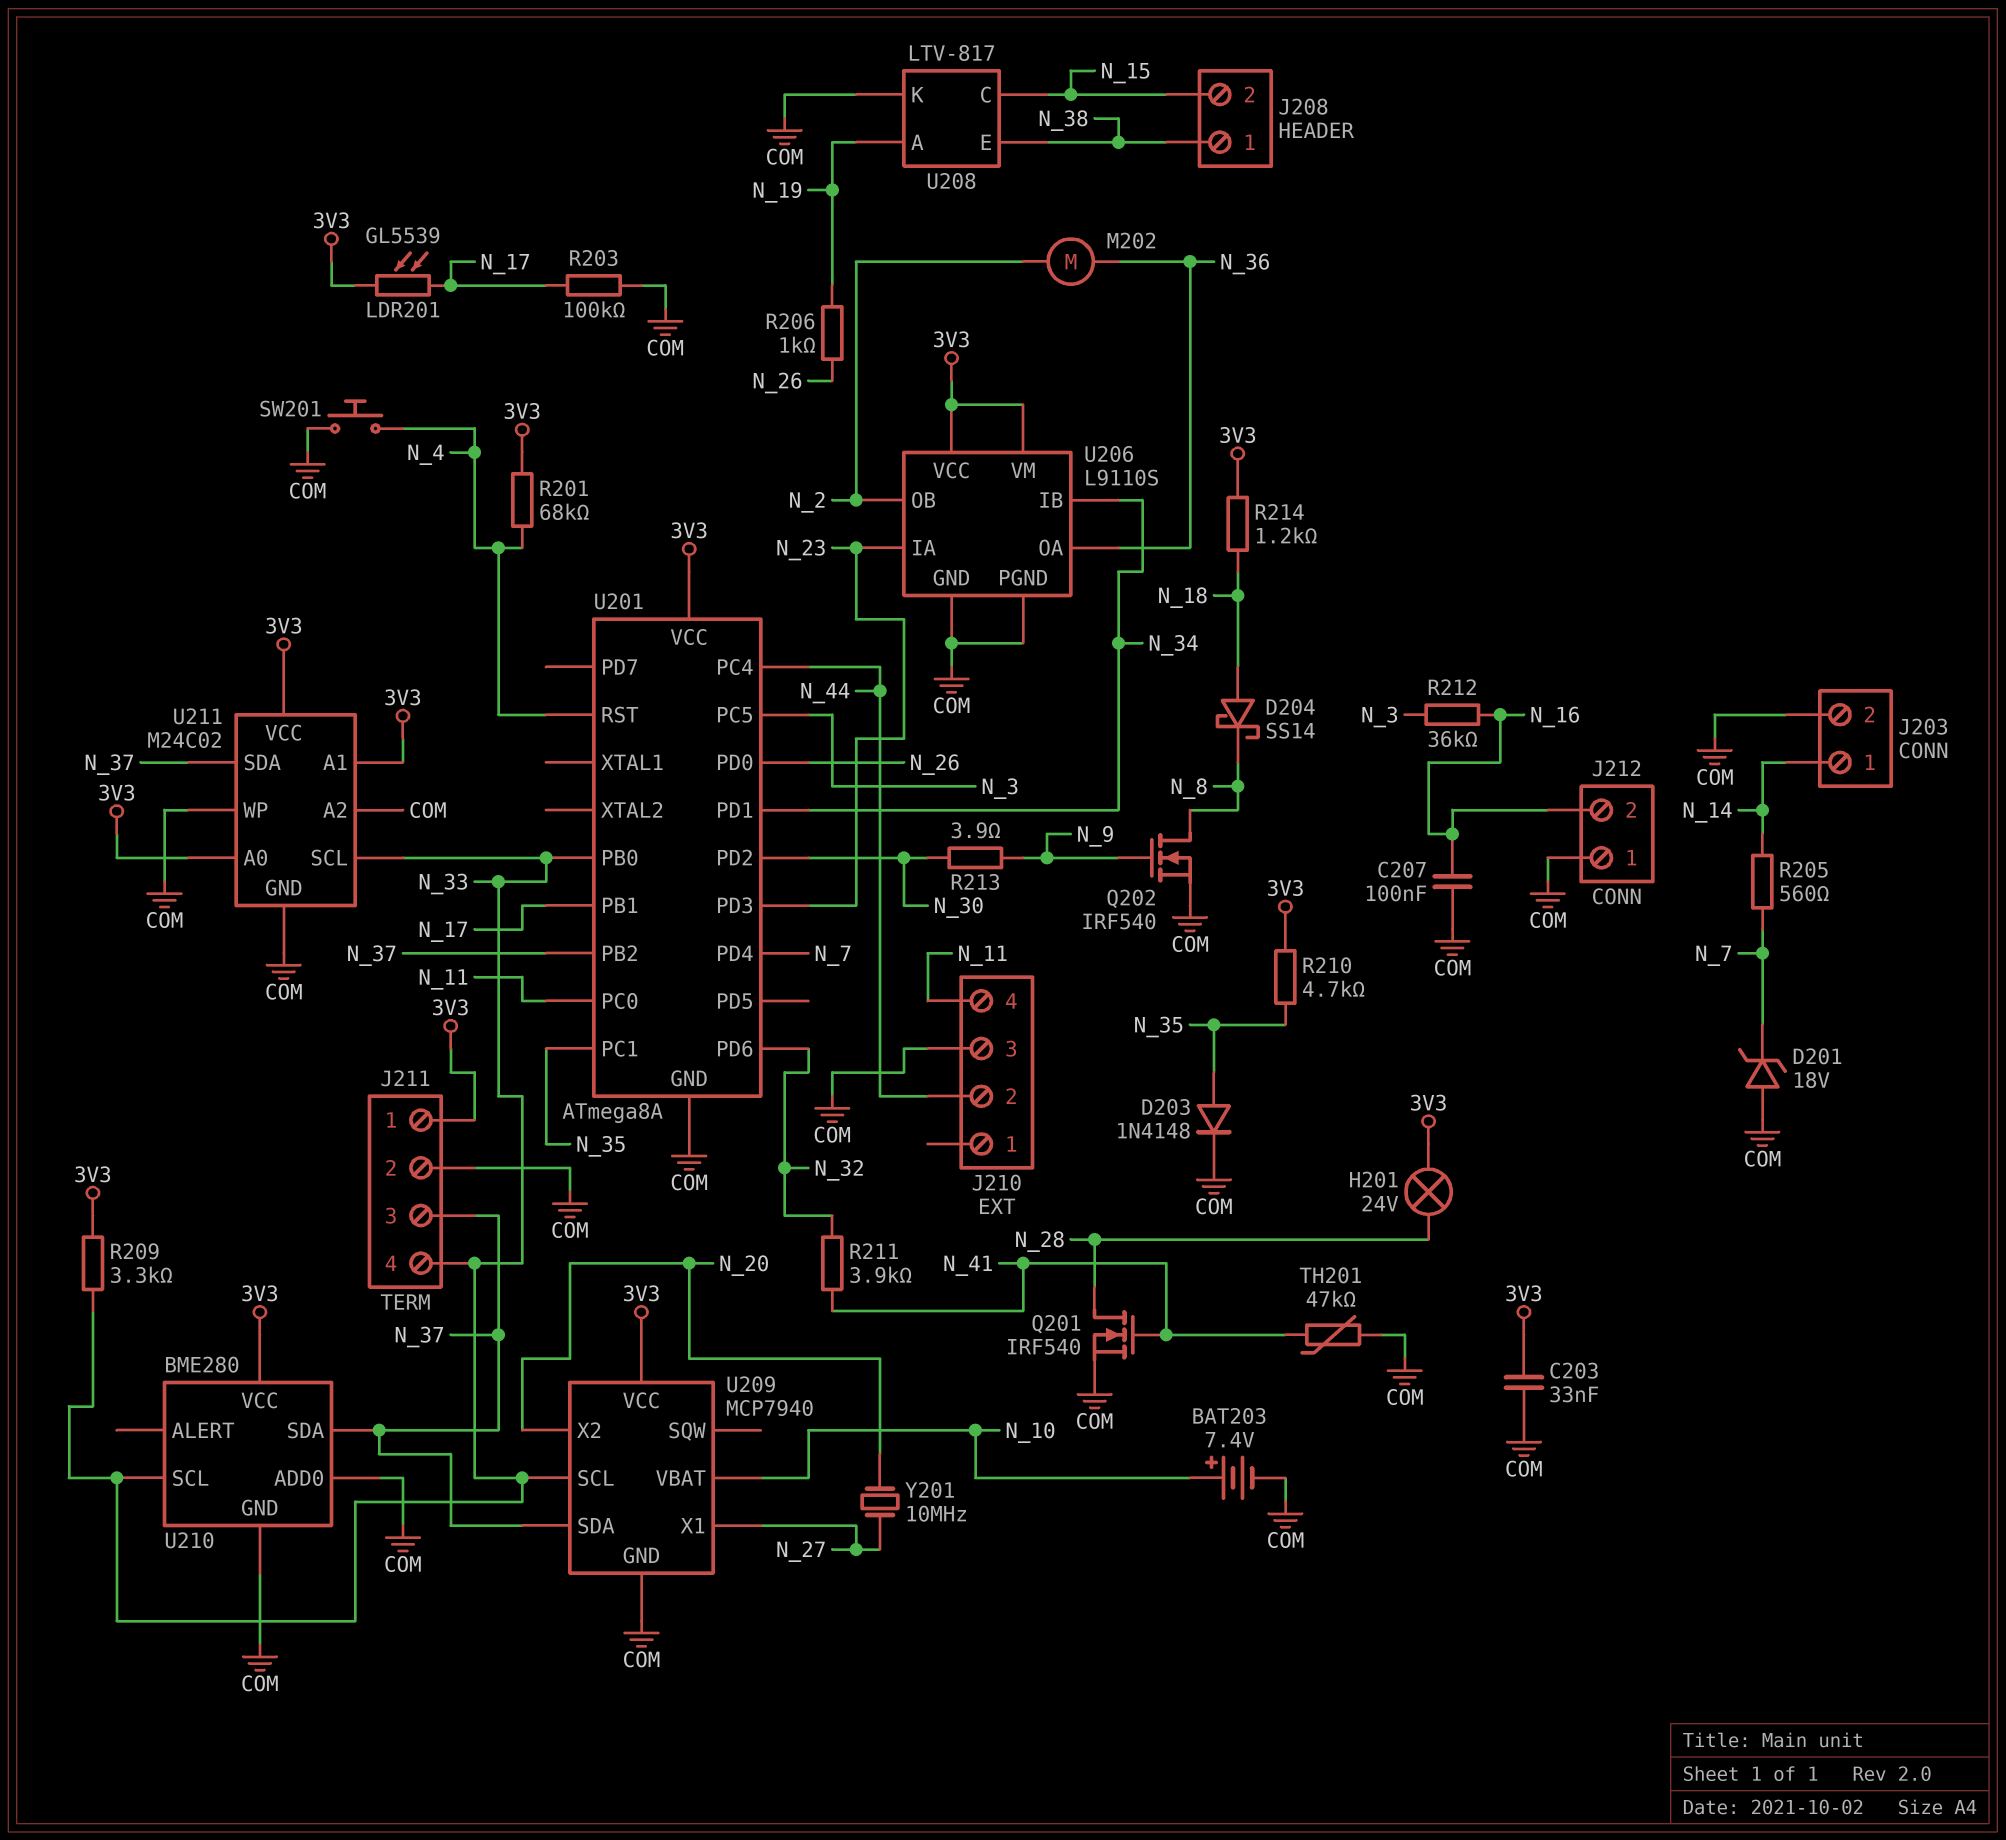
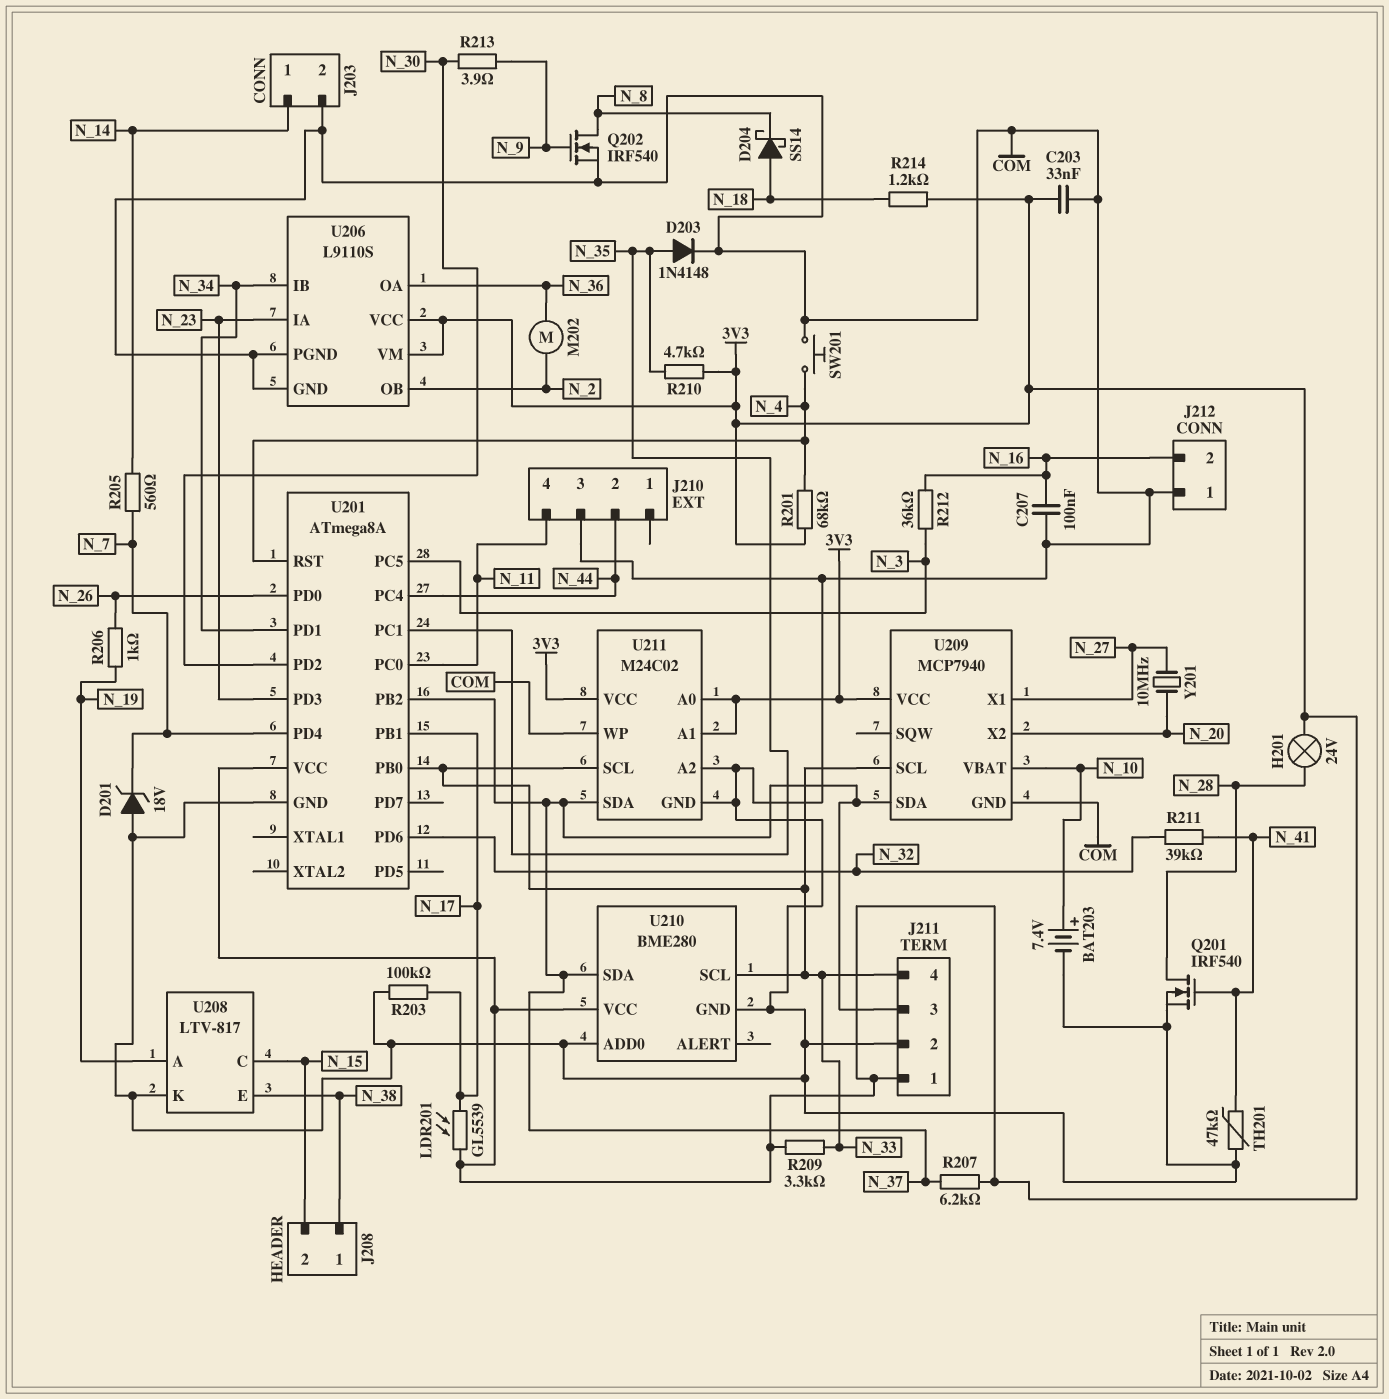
R207: none -> 6.2k (3V3, N_37)
R211: 3.9k (N_32, N_41) -> 39k (N_32, N_41)

